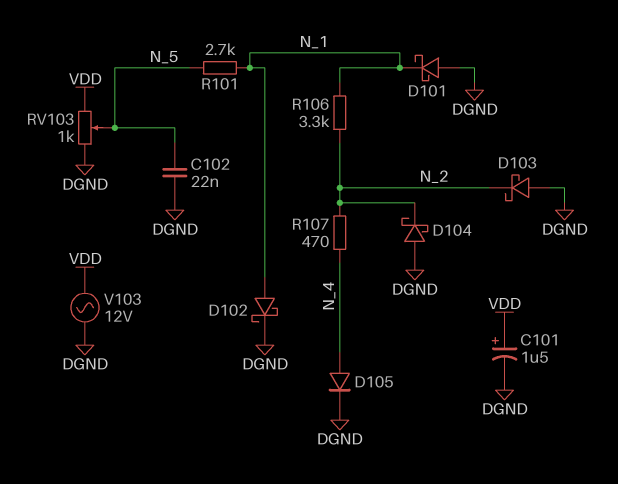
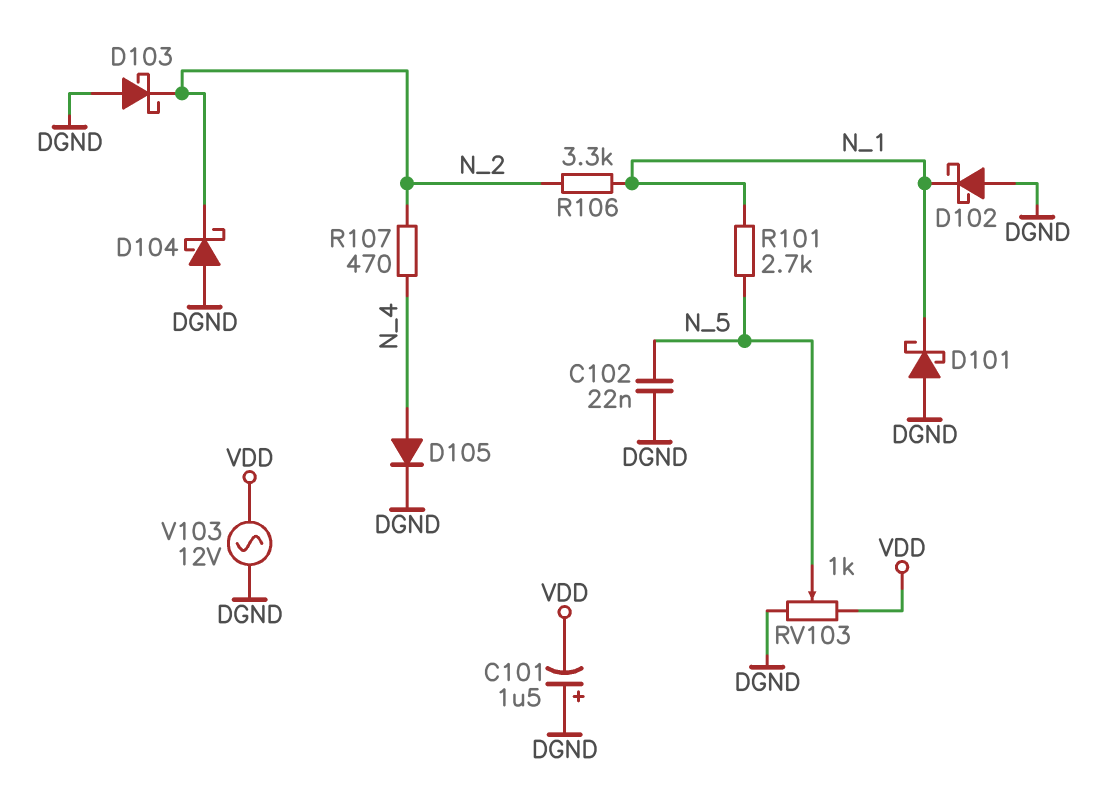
C101: 1.5uF (plus VDD, minus DGND) -> 1.5uF (plus DGND, minus VDD)
D102: schottky (A N_1, K DGND) -> schottky (A DGND, K N_1)

